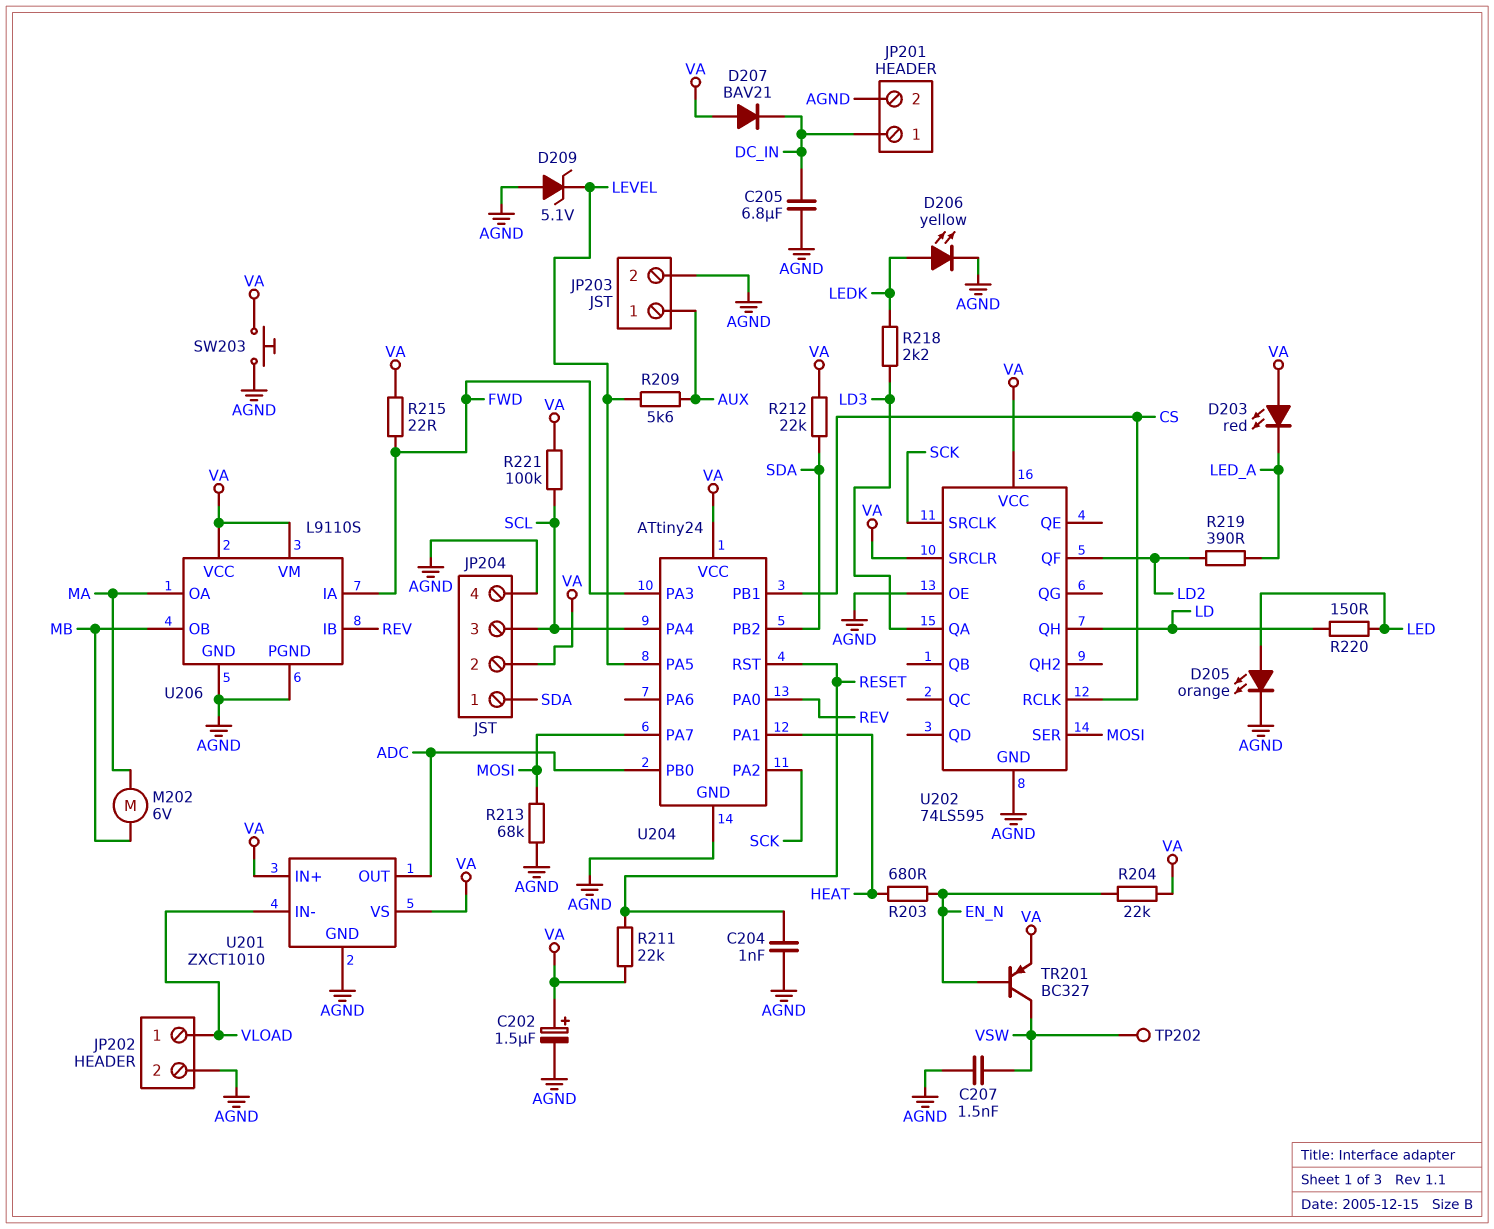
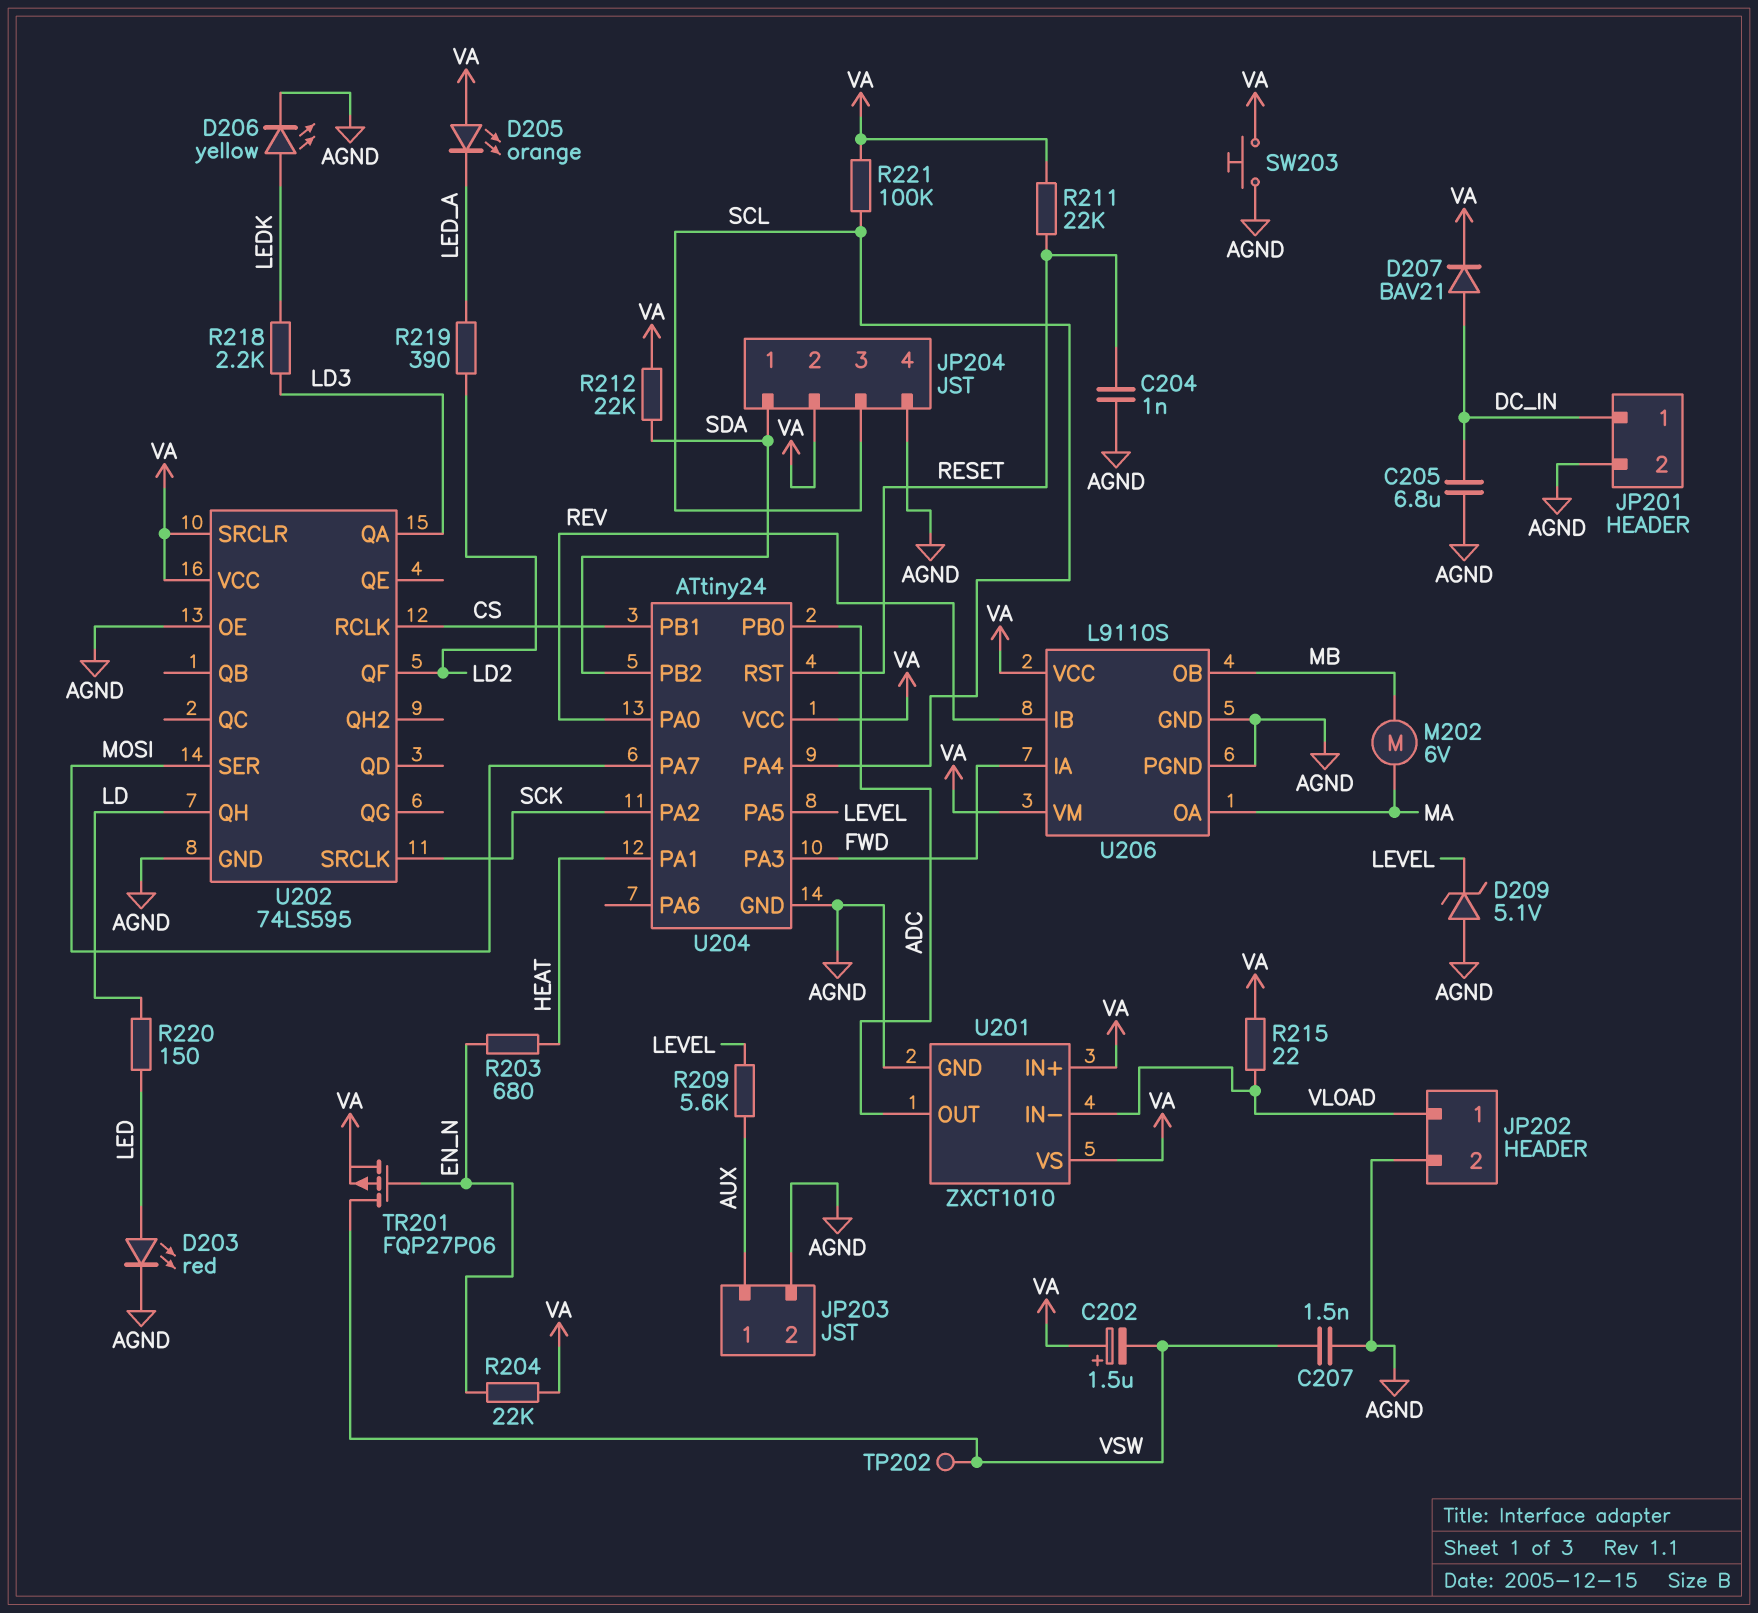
C202: 1.5uF (plus VA, minus AGND) -> 1.5uF (plus VA, minus VSW)
D203: LED red (A VA, K LED_A) -> LED red (A LED, K AGND)
D205: LED orange (A LED, K AGND) -> LED orange (A VA, K LED_A)
D207: diode BAV21 (A VA, K DC_IN) -> diode BAV21 (A DC_IN, K VA)
R213: 68k (AGND, MOSI) -> none
R215: 22 (FWD, VA) -> 22 (VA, VLOAD)
TR201: PNP BC327 (B EN_N, C VSW, E VA) -> PMOS FQP27P06 (G EN_N, D VSW, S VA)

